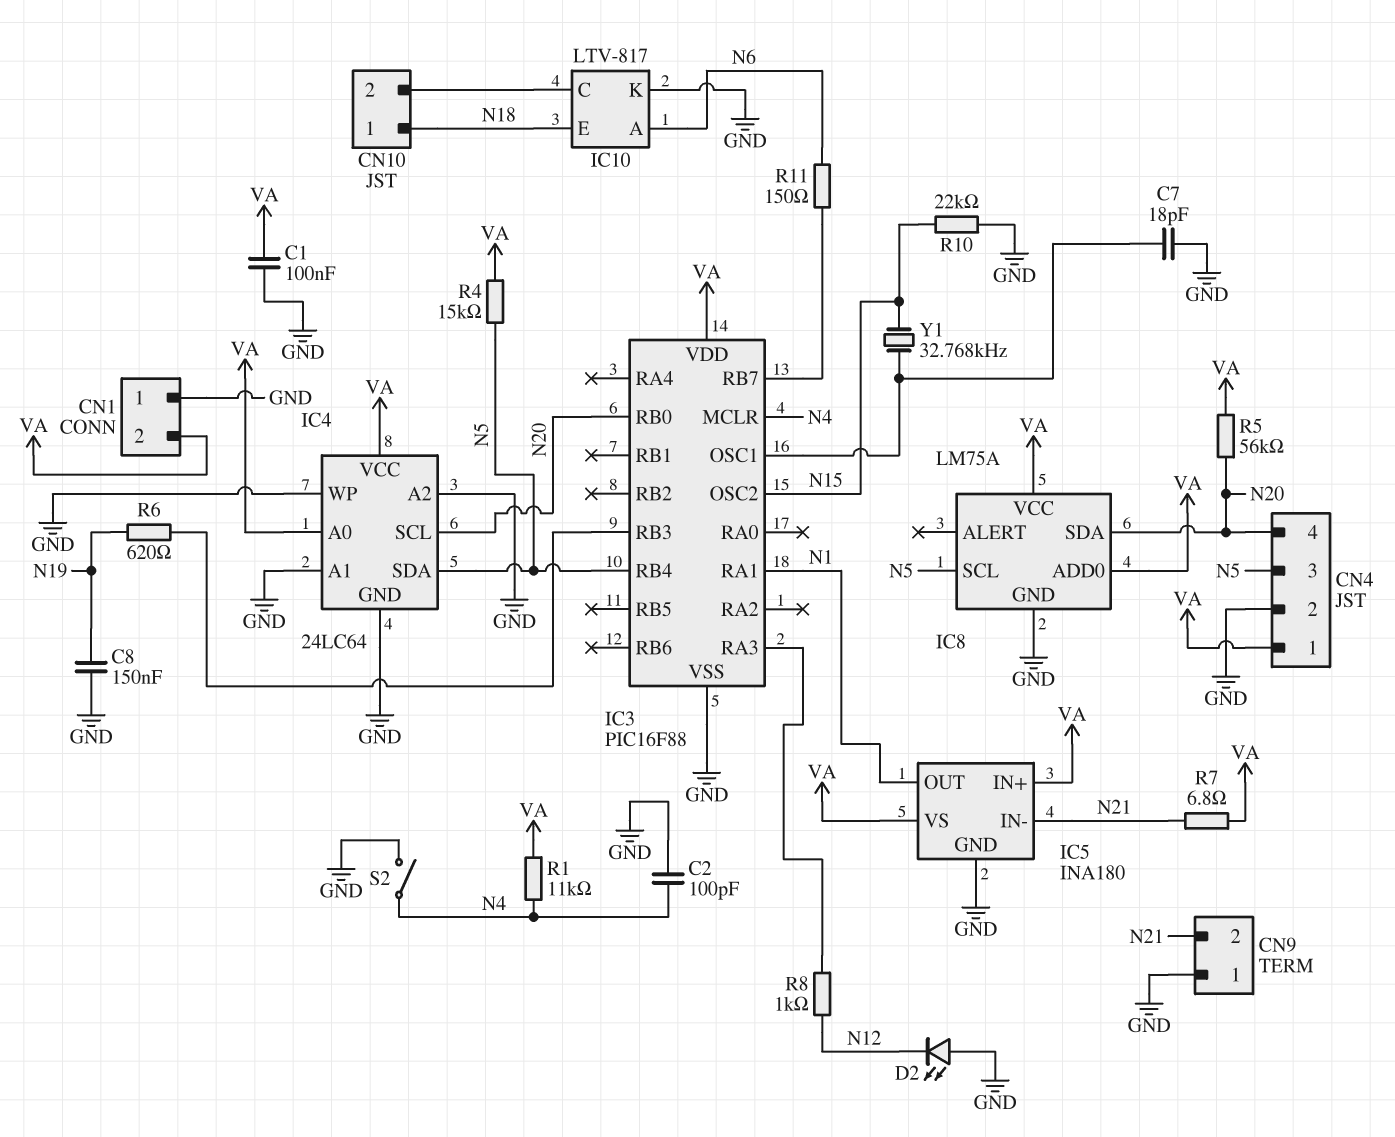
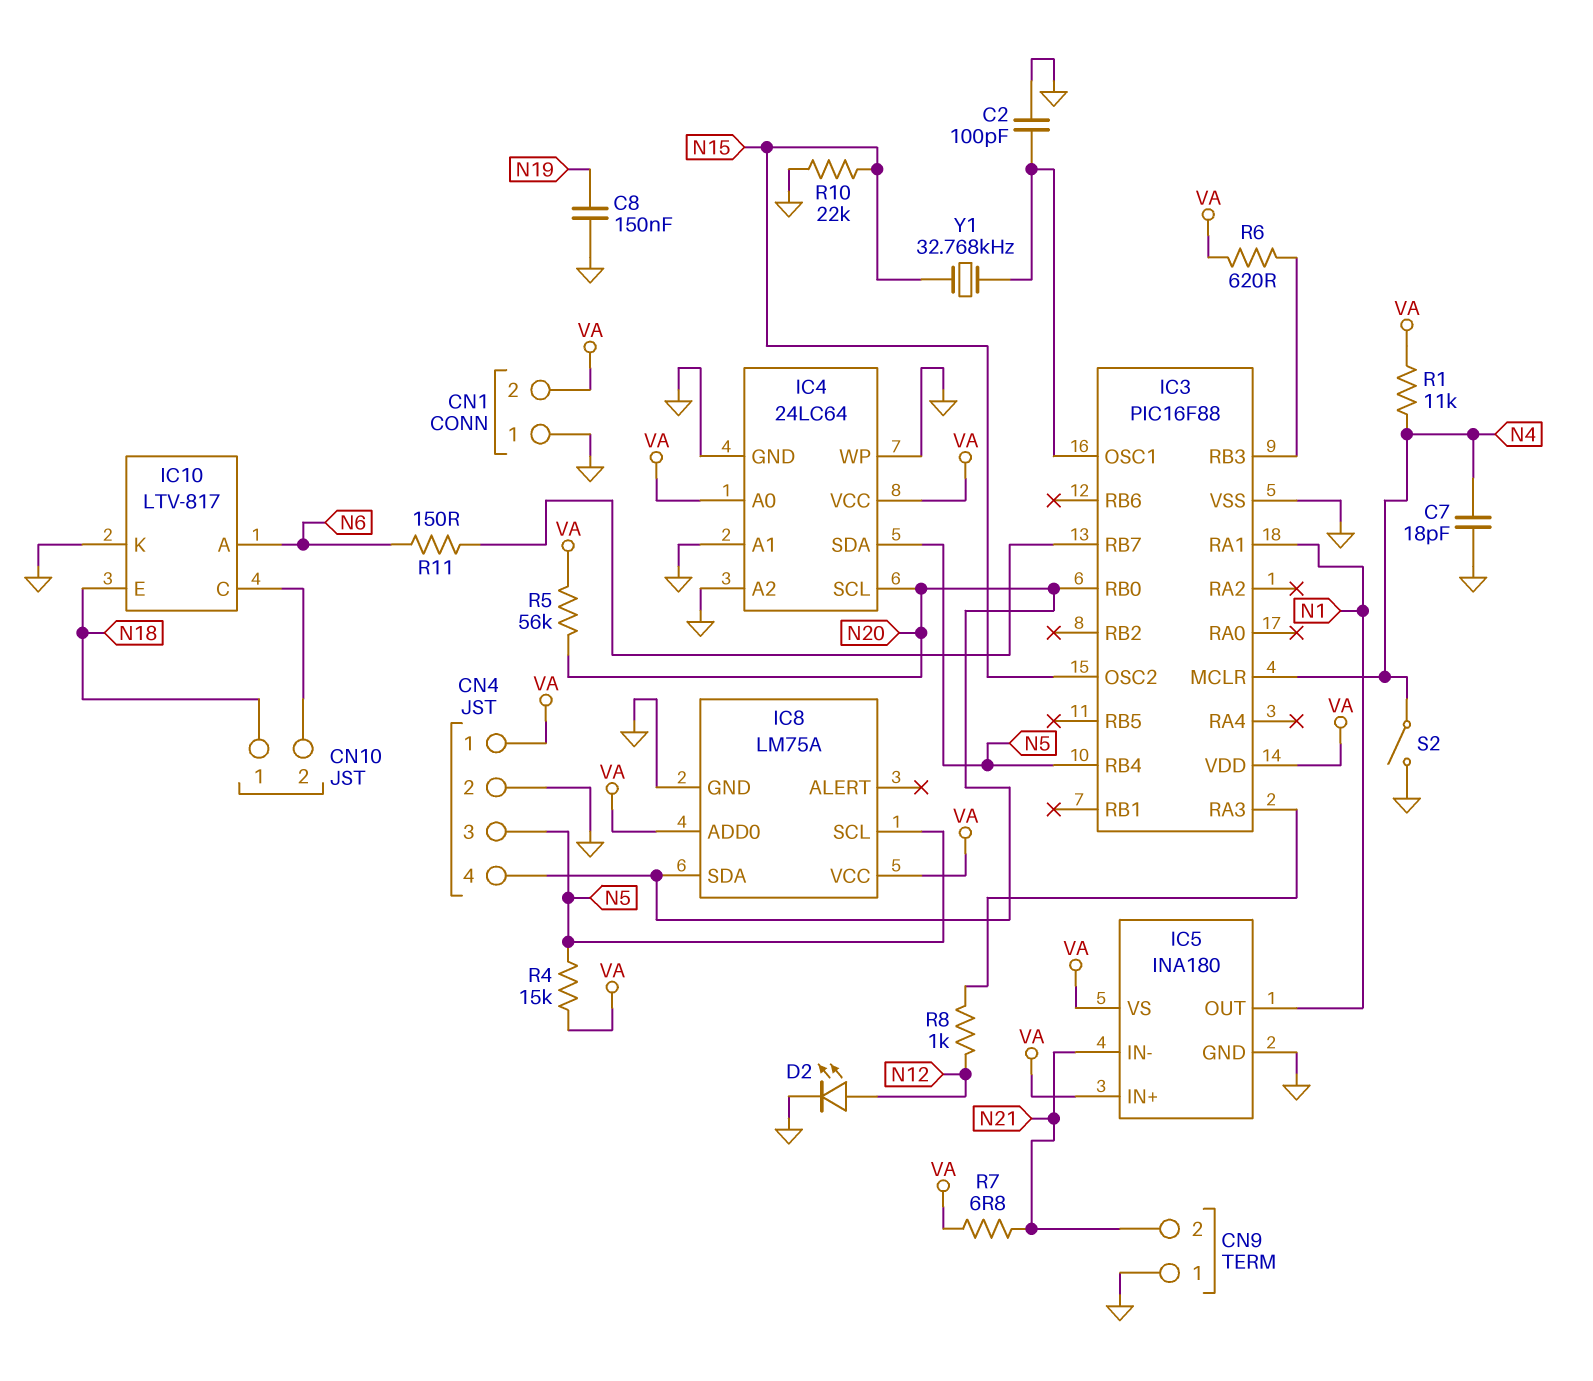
C1: 100nF (GND, VA) -> none
C2: 100pF (GND, N4) -> 100pF (GND, IC3/OSC1)
C7: 18pF (GND, IC3/OSC1) -> 18pF (GND, N4)
D2: LED (A GND, K N12) -> LED (A N12, K GND)
R6: 620 (IC3/RB3, N19) -> 620 (IC3/RB3, VA)

